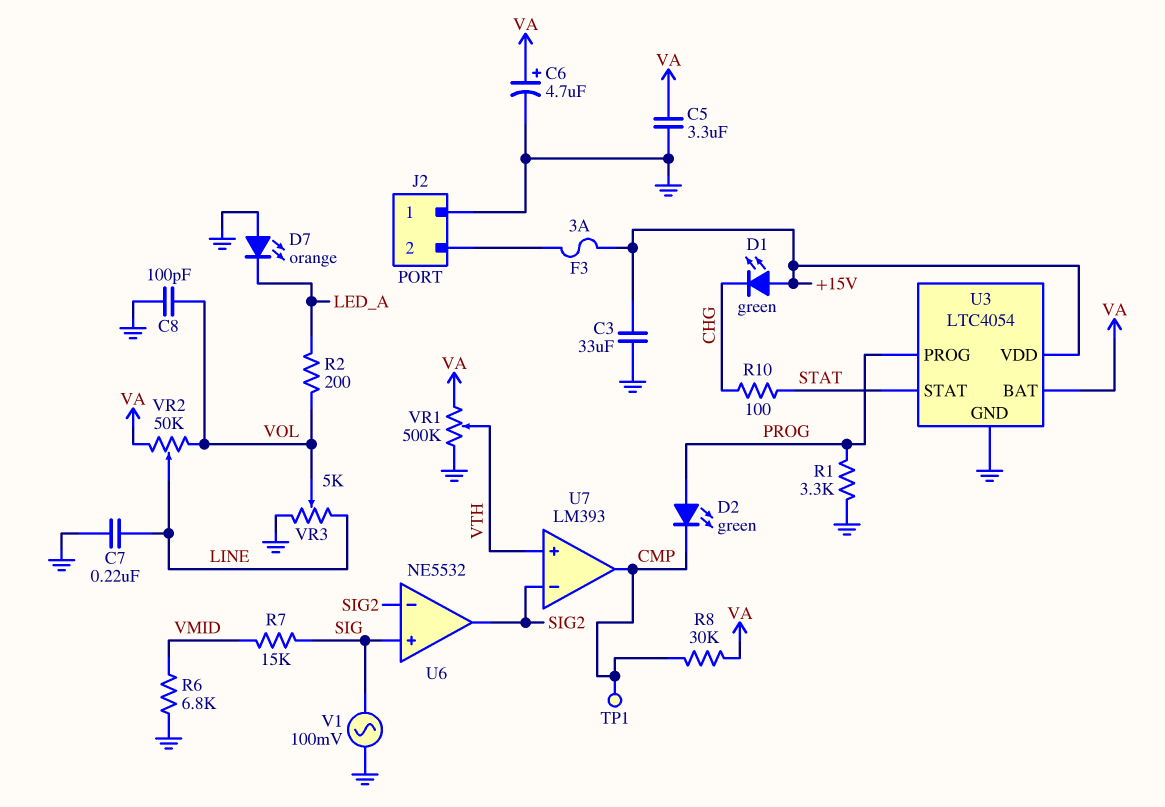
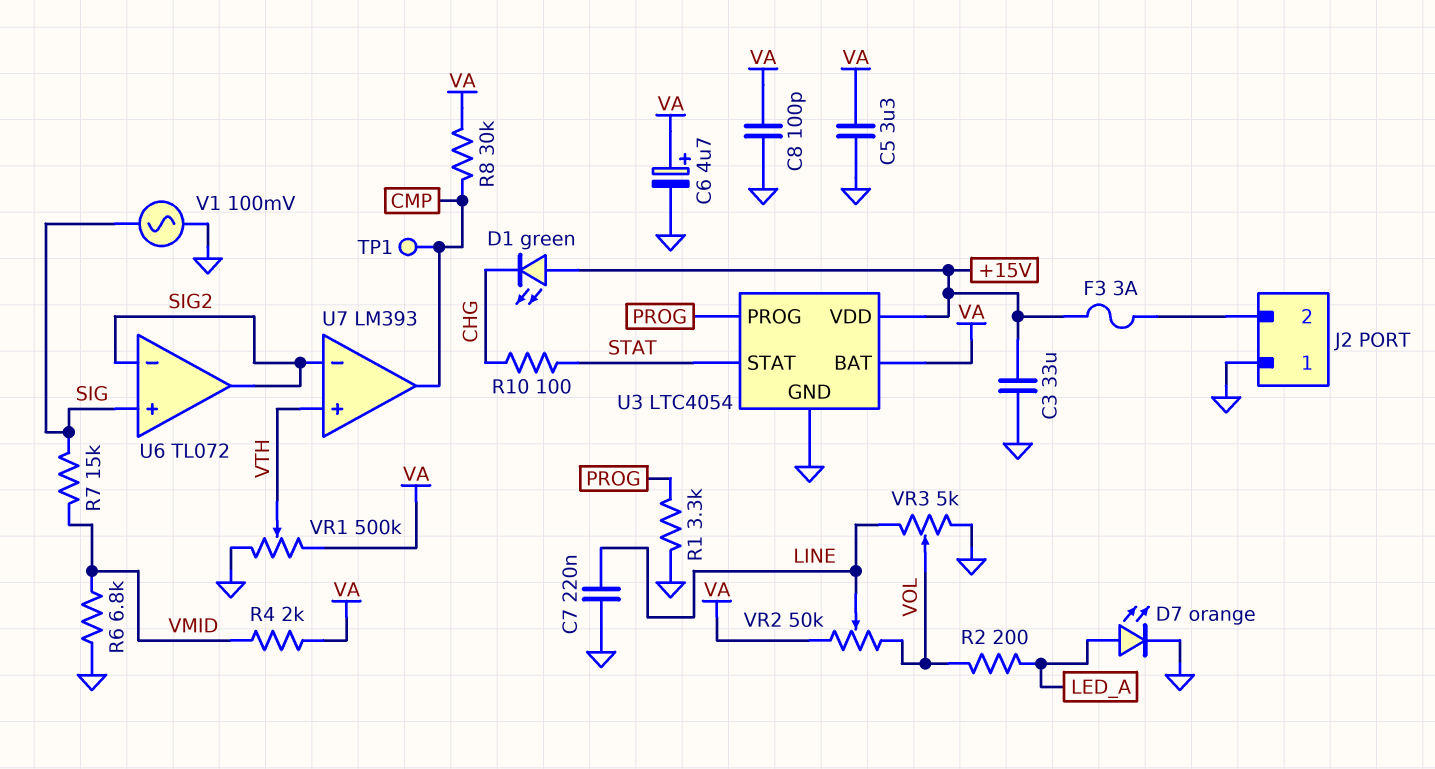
C8: 100pF (GND, VOL) -> 100pF (GND, VA)
D2: LED green (A PROG, K CMP) -> none
D7: LED orange (A GND, K LED_A) -> LED orange (A LED_A, K GND)
R4: none -> 2k (VA, VMID)
U6: NE5532 -> TL072

